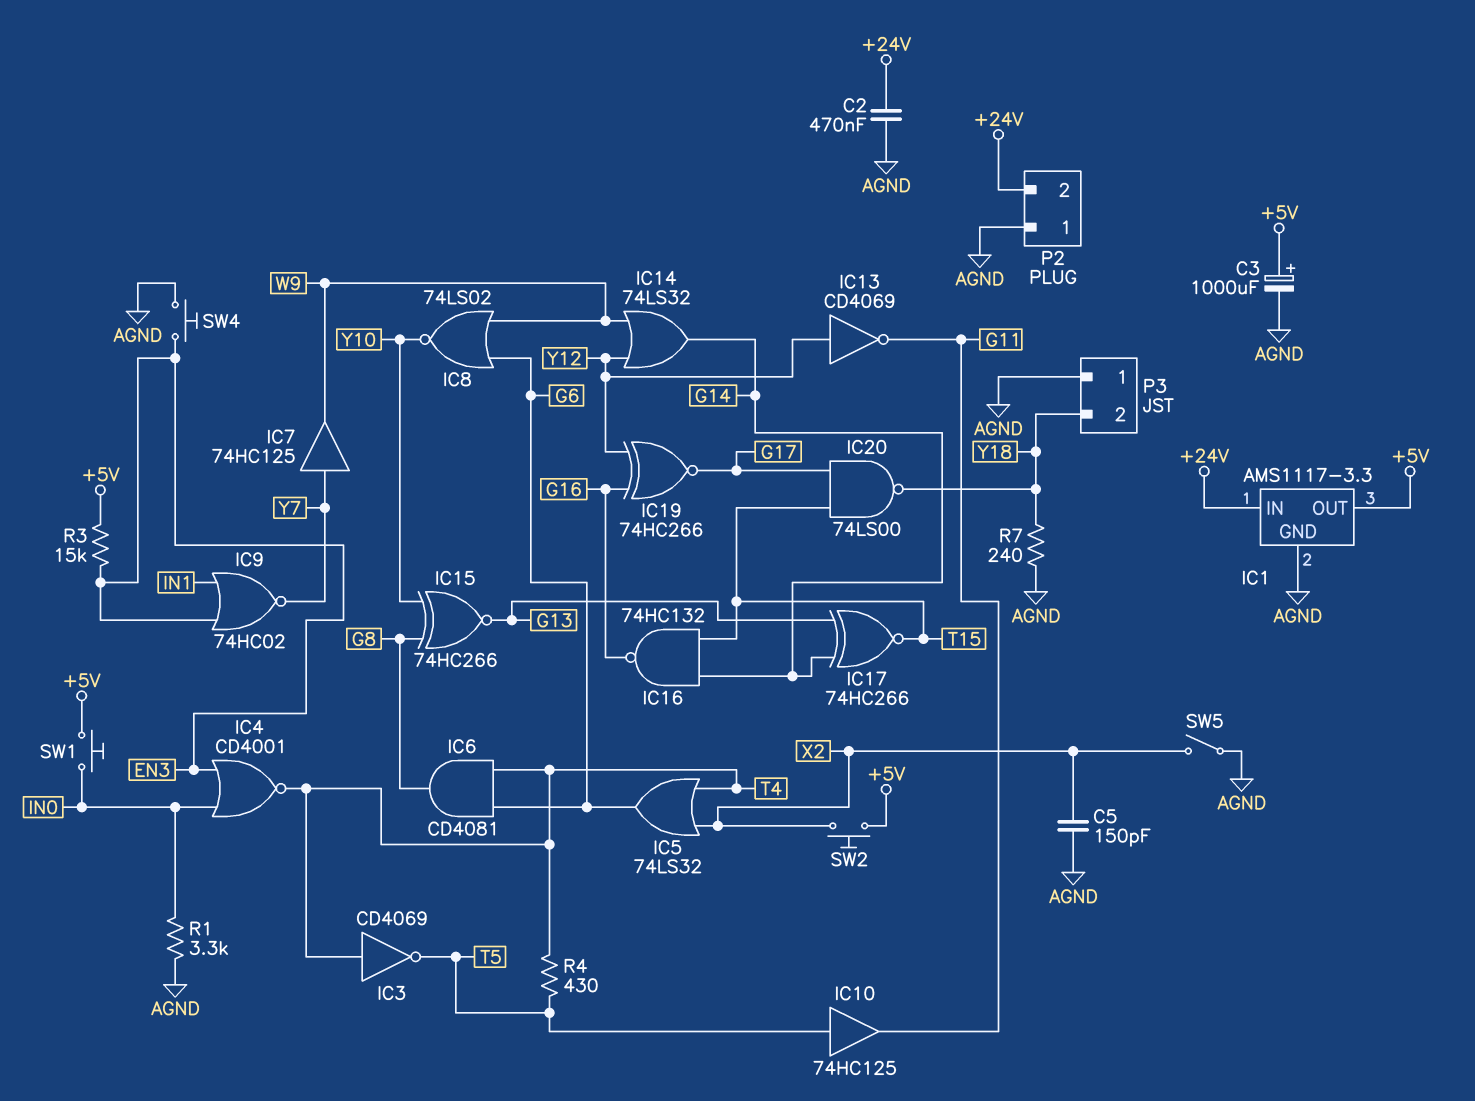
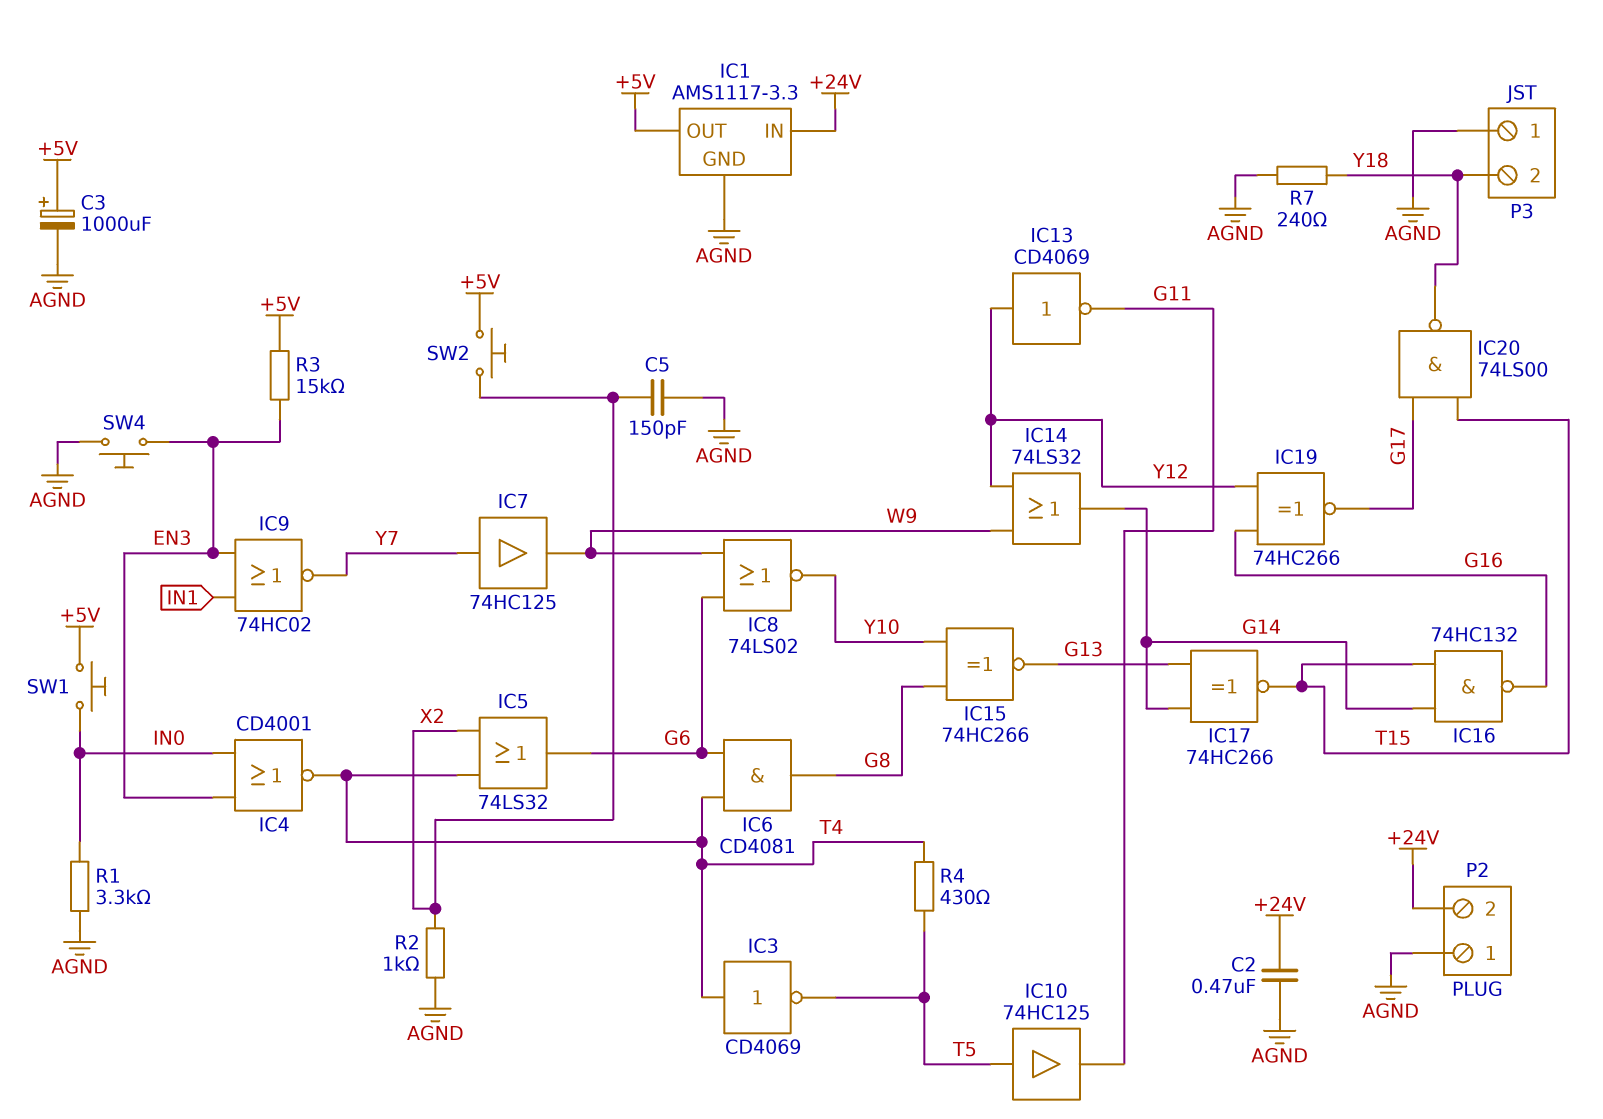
R2: none -> 1k (AGND, X2)
SW5: switch (AGND, X2) -> none

